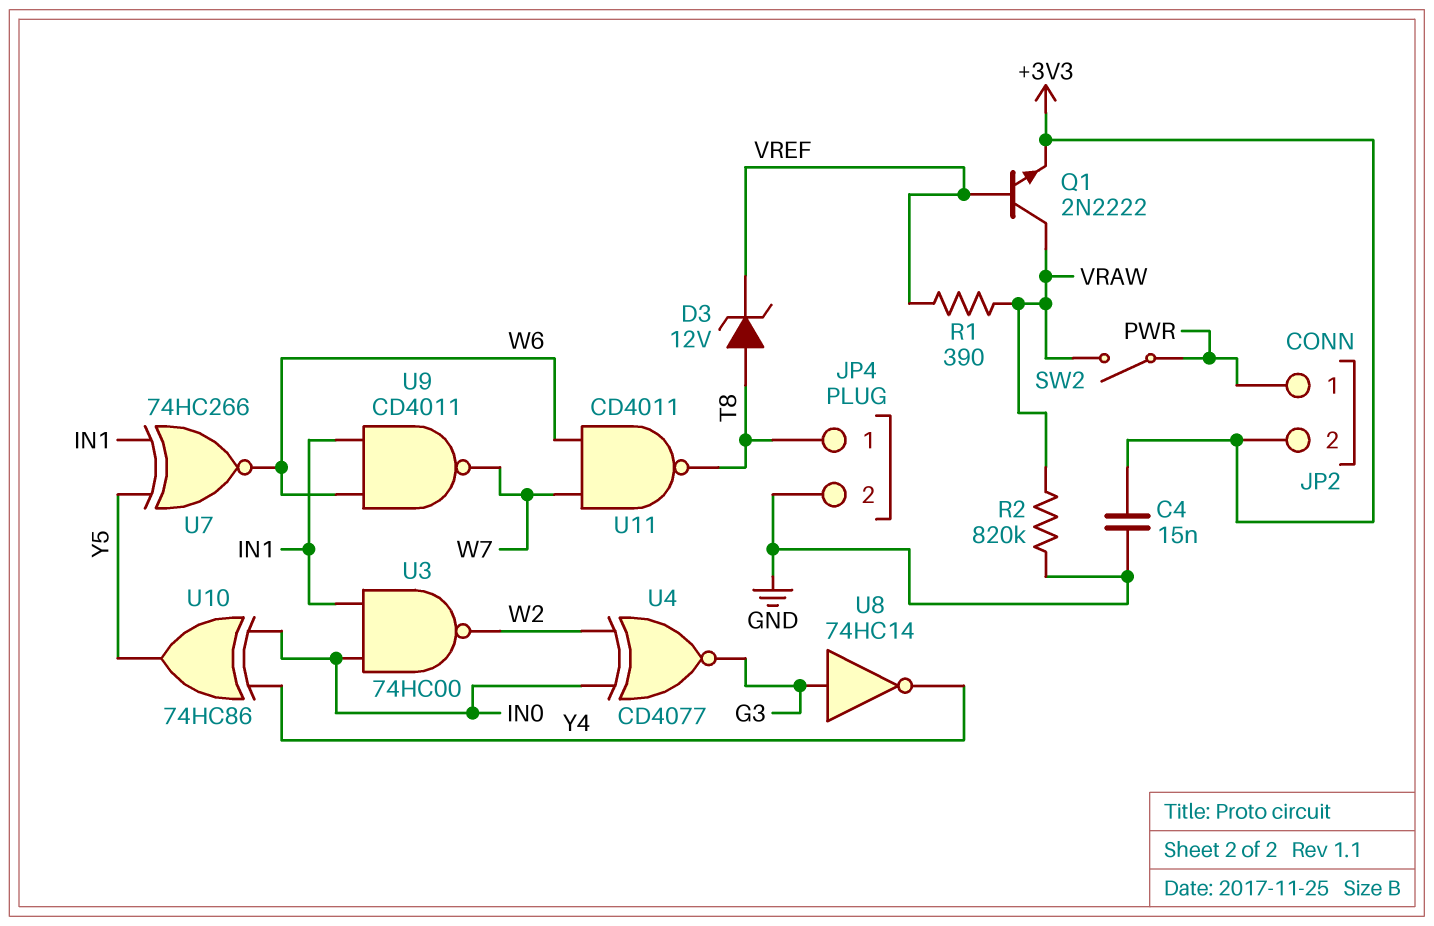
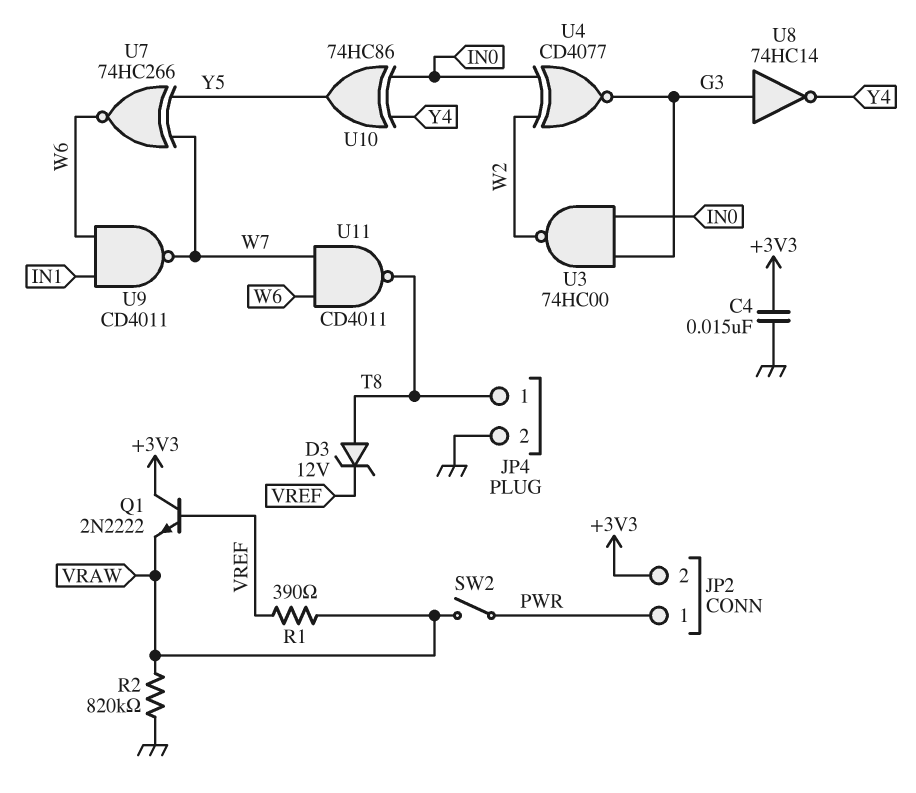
Q1: NPN 2N2222 (B VREF, C VRAW, E +3V3) -> NPN 2N2222 (B VREF, C +3V3, E VRAW)
U3: NAND 74HC00 (in IN0, in IN1, out W2) -> NAND 74HC00 (in G3, in IN0, out W2)
U7: XNOR 74HC266 (in IN1, in Y5, out W6) -> XNOR 74HC266 (in W7, in Y5, out W6)

